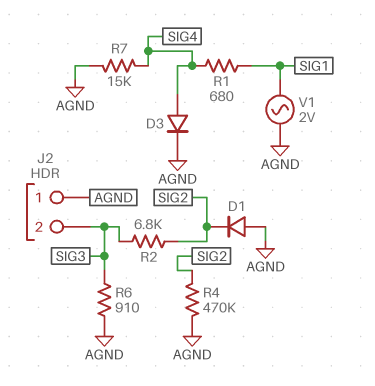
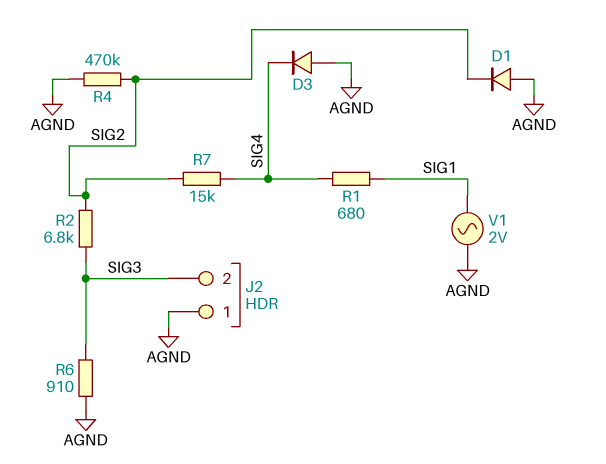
D3: diode (A SIG4, K AGND) -> diode (A AGND, K SIG4)
R7: 15k (AGND, SIG4) -> 15k (SIG2, SIG4)

